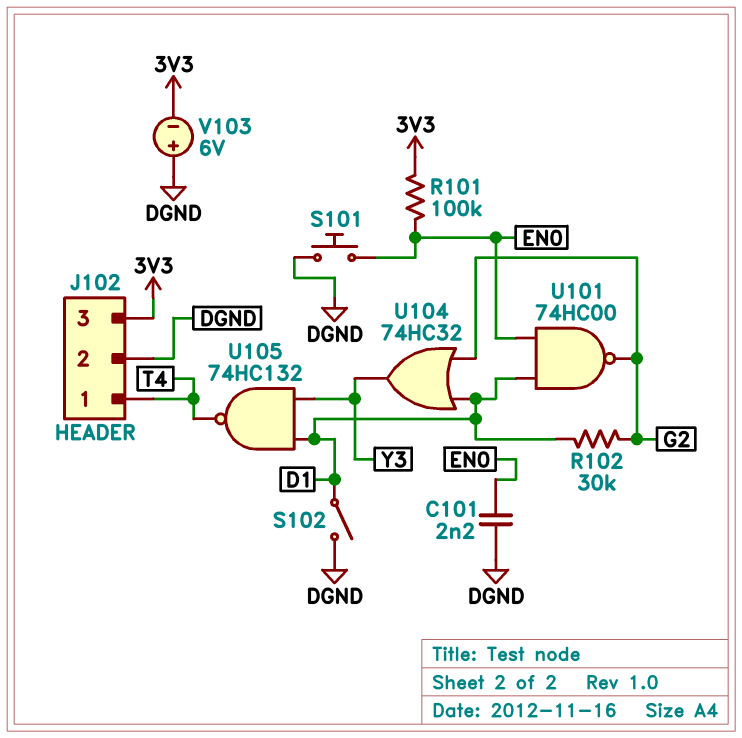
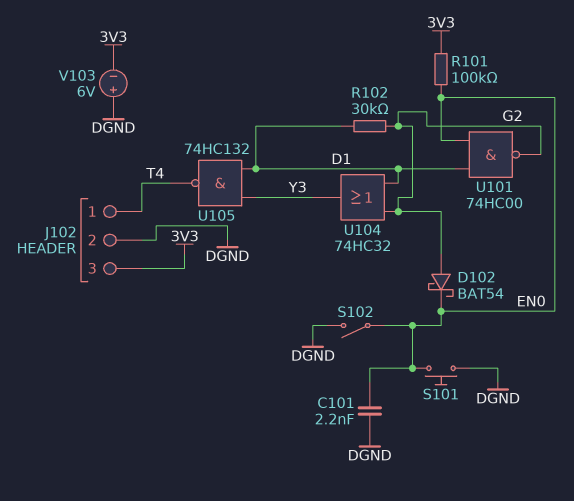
D102: none -> schottky BAT54 (A G2, K EN0)
S102: switch (D1, DGND) -> switch (DGND, EN0)

